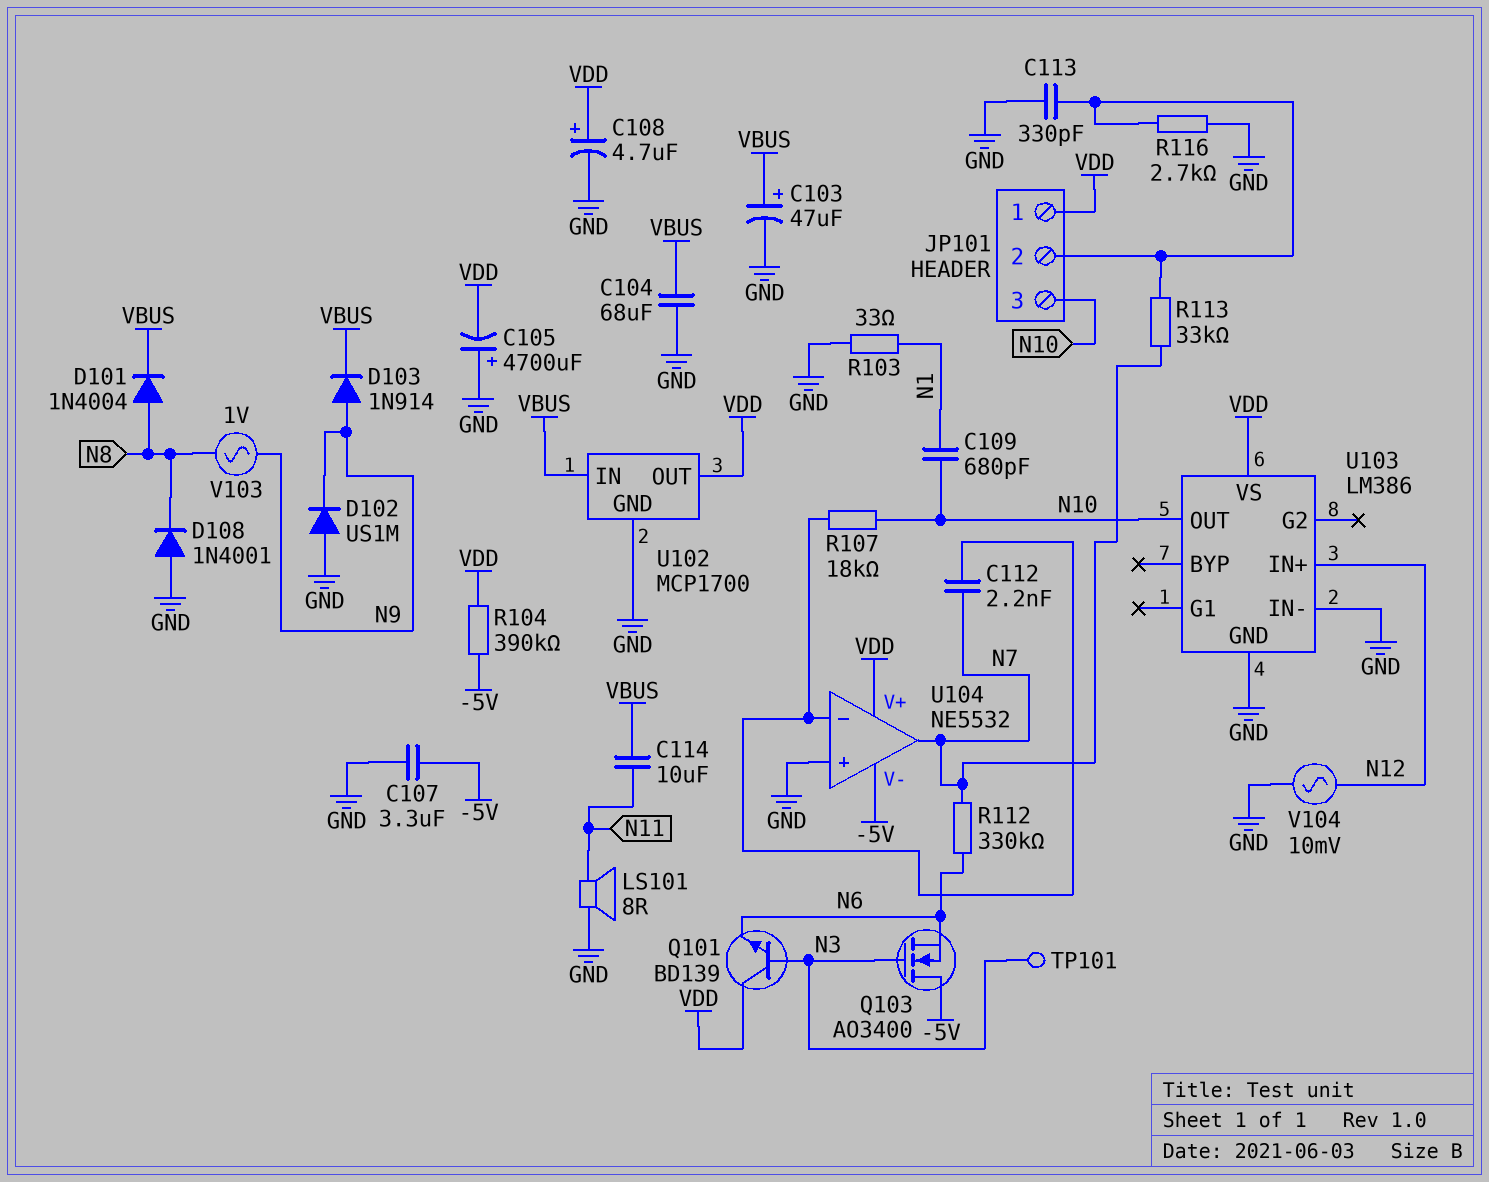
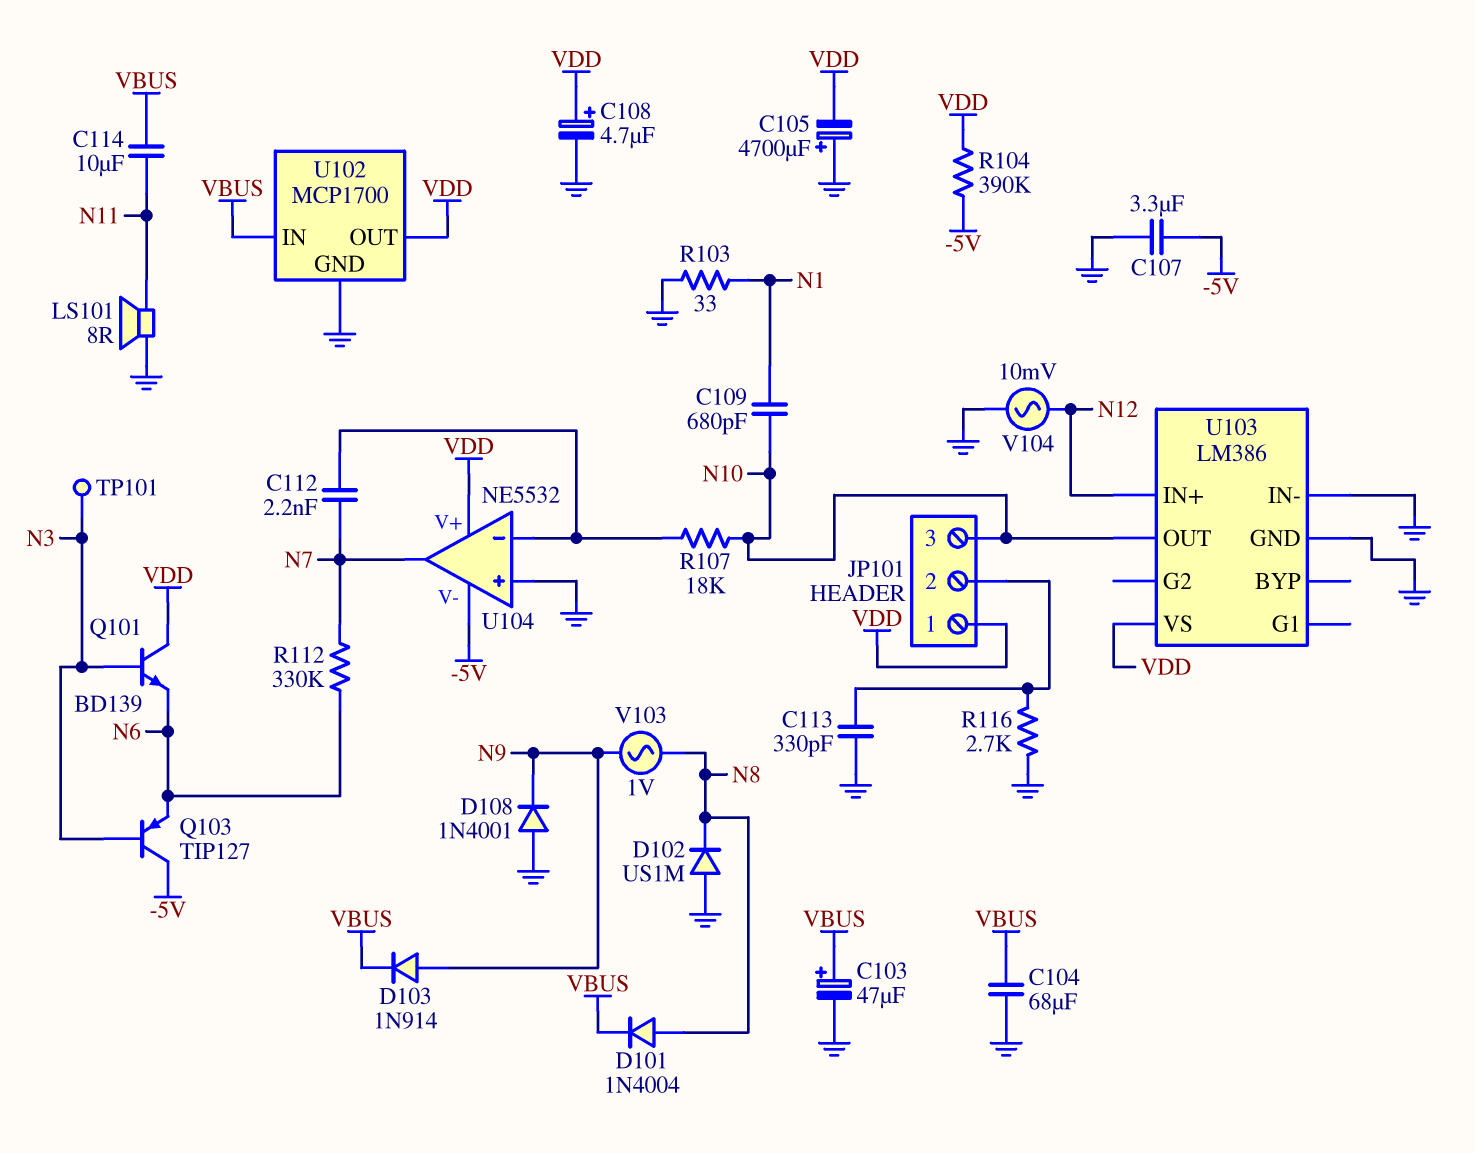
D102: diode US1M (A GND, K N9) -> diode US1M (A GND, K N8)
D108: diode 1N4001 (A GND, K N8) -> diode 1N4001 (A GND, K N9)
Q103: NMOS AO3400 (G N3, D -5V, S N6) -> PNP TIP127 (B N3, C -5V, E N6)
R113: 33k (JP101/2, N7) -> none

